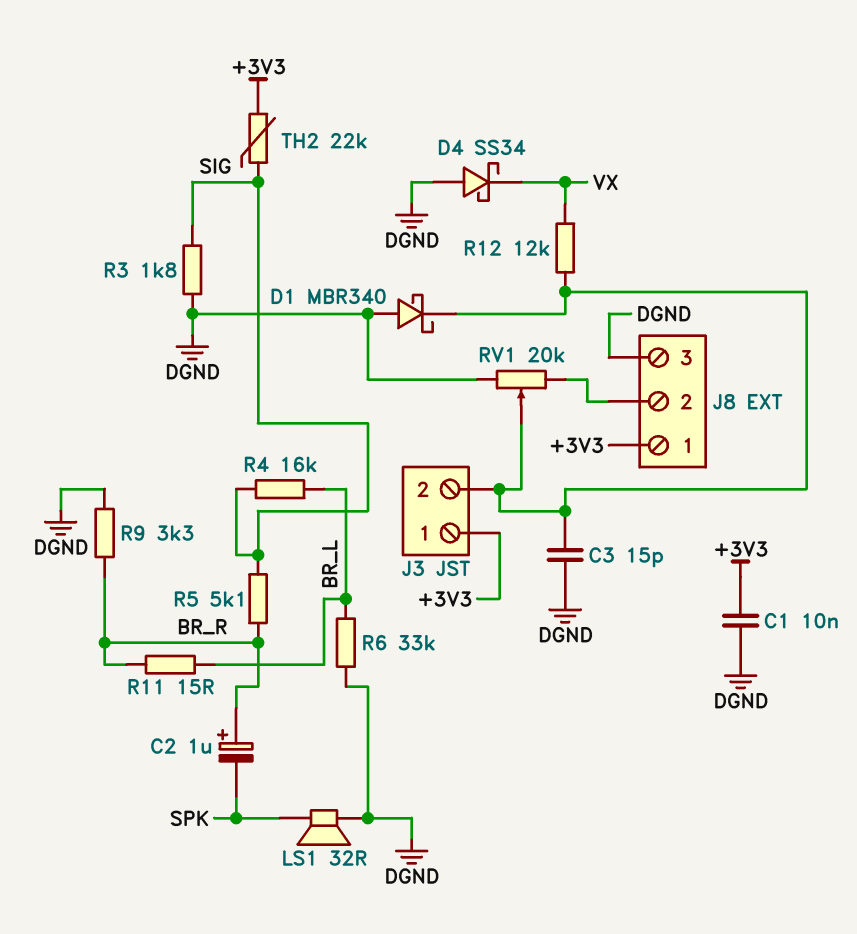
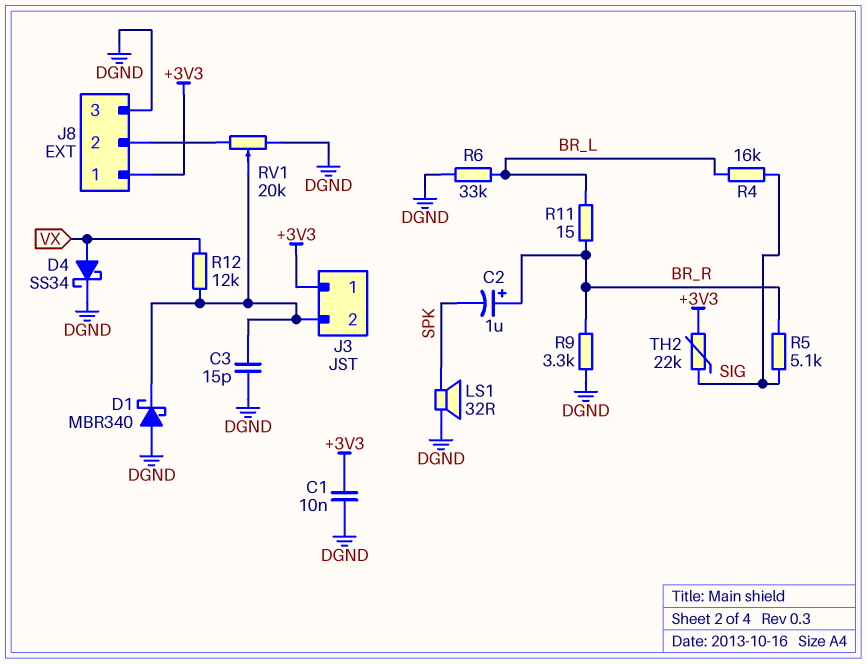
D4: schottky SS34 (A DGND, K VX) -> schottky SS34 (A VX, K DGND)
R3: 1.8k (DGND, SIG) -> none

